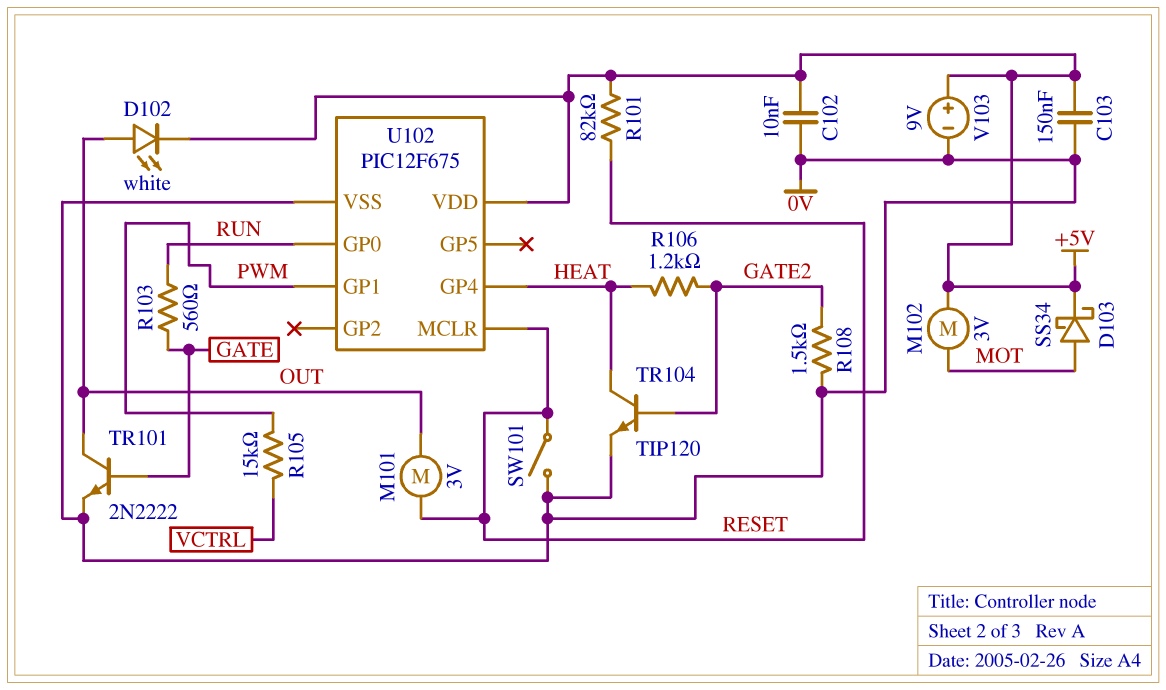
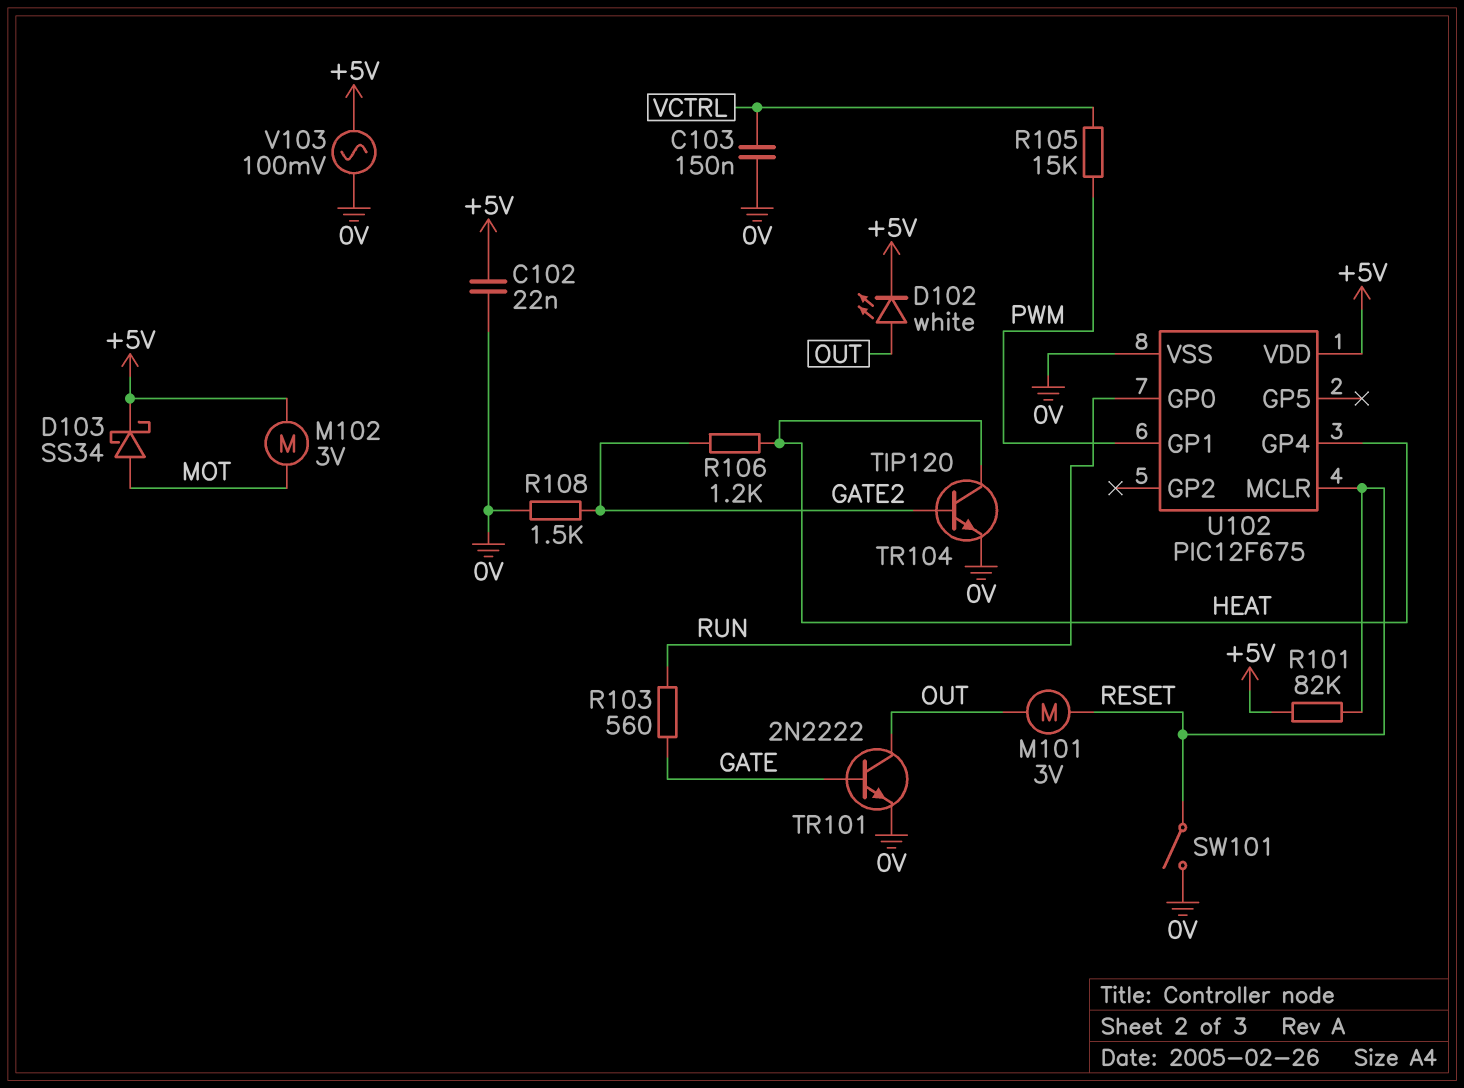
C102: 10nF (+5V, 0V) -> 22nF (+5V, 0V)
C103: 150nF (+5V, 0V) -> 150nF (0V, VCTRL)
V103: 9V (plus +5V, minus 0V) -> AC 100mV (+5V, 0V)

